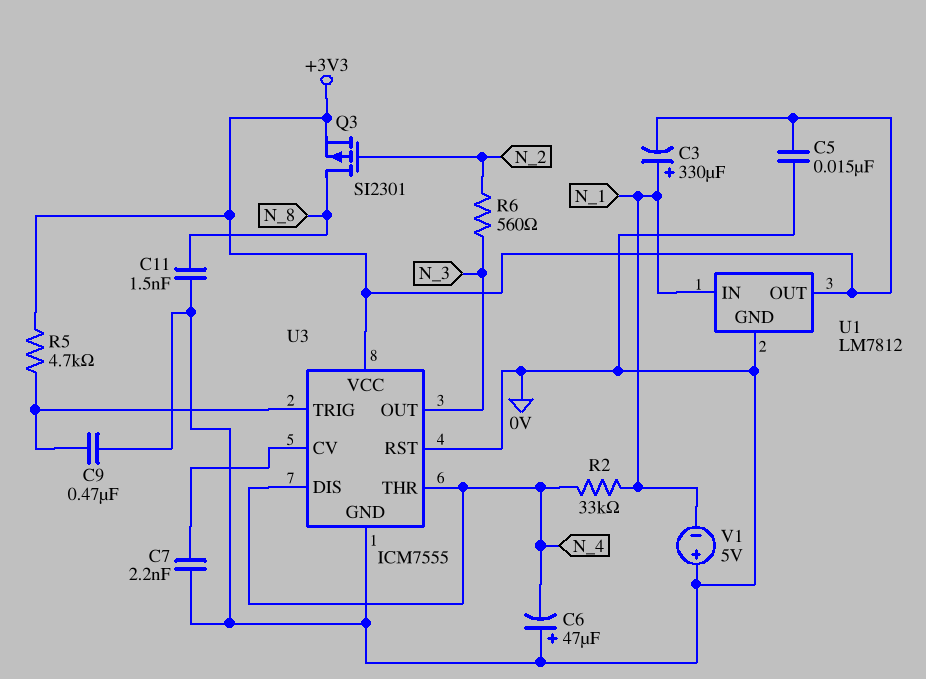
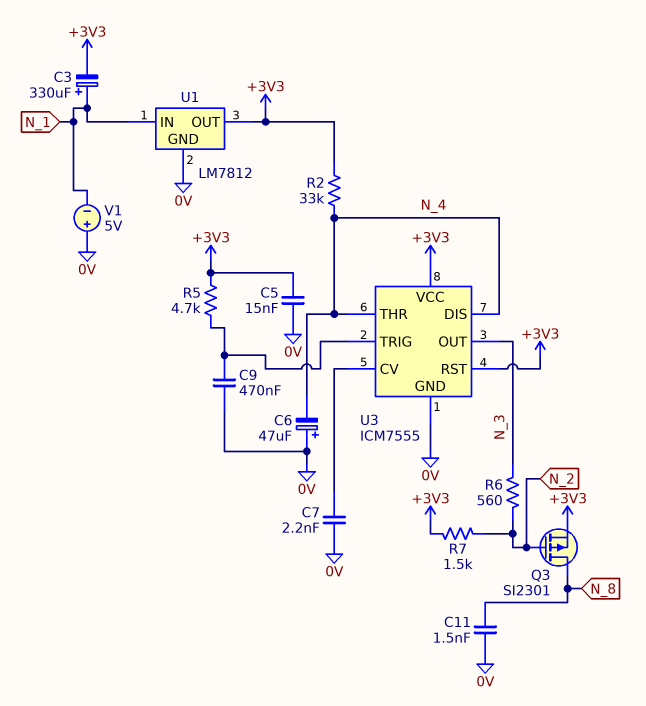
R2: 33k (N_1, N_4) -> 33k (+3V3, N_4)
R7: none -> 1.5k (+3V3, N_2)
U3 pin RST: 0V -> +3V3

